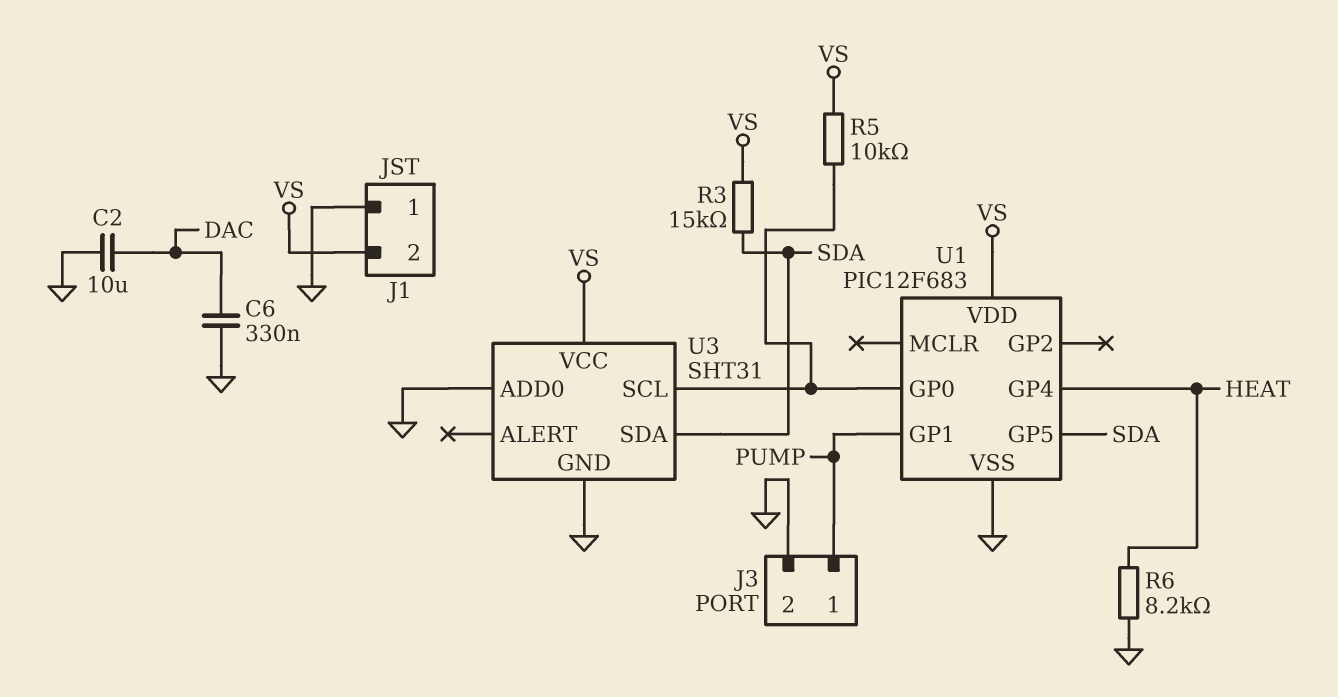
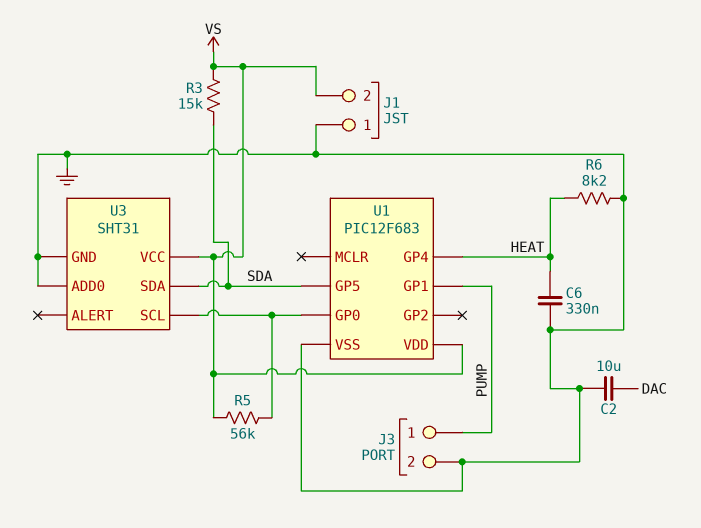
C6: 330nF (DAC, GND) -> 330nF (GND, HEAT)
R5: 10k (U1/GP0, VS) -> 56k (U1/GP0, VS)

